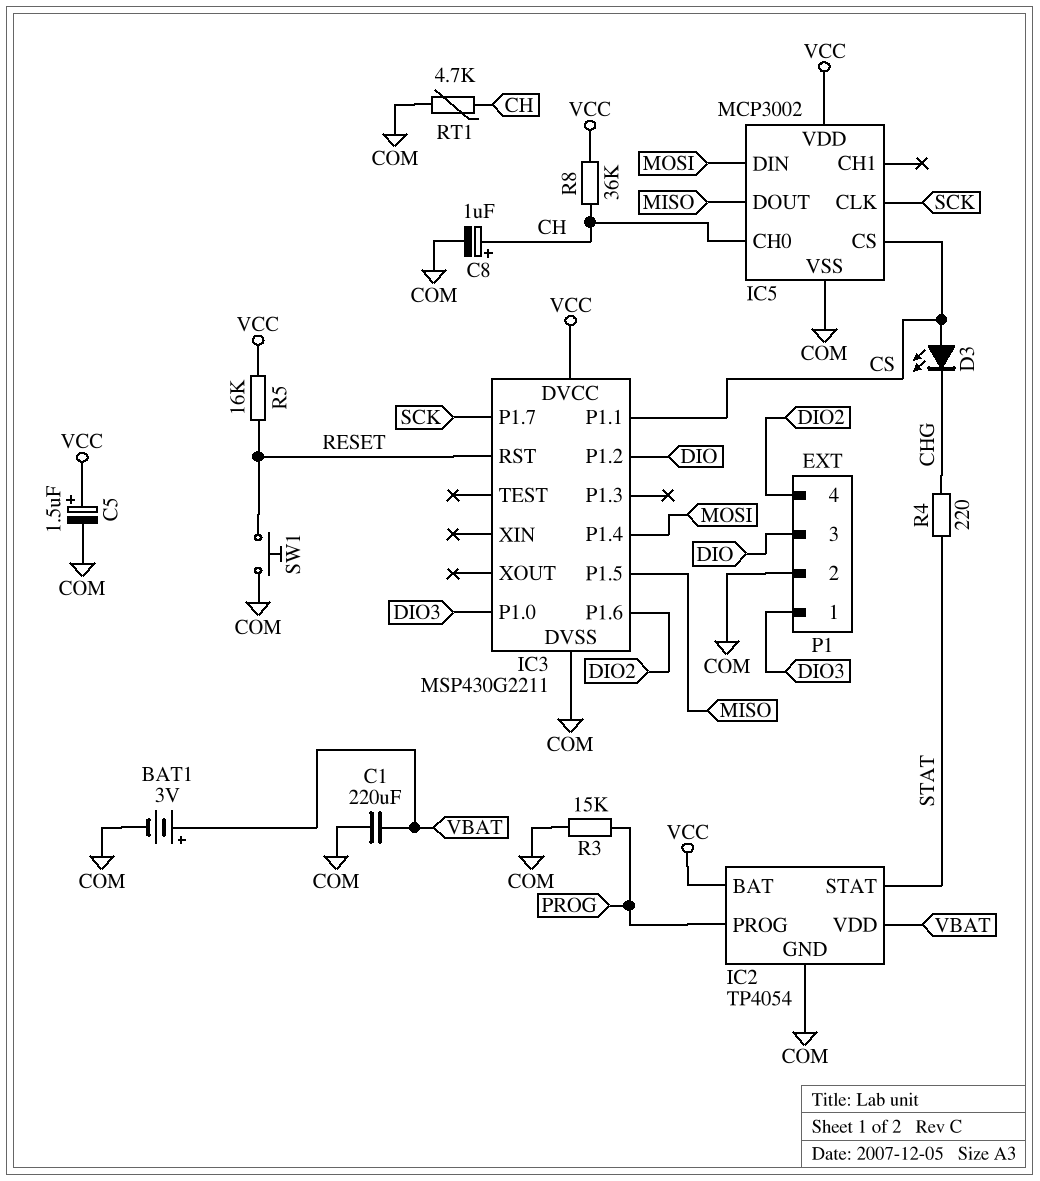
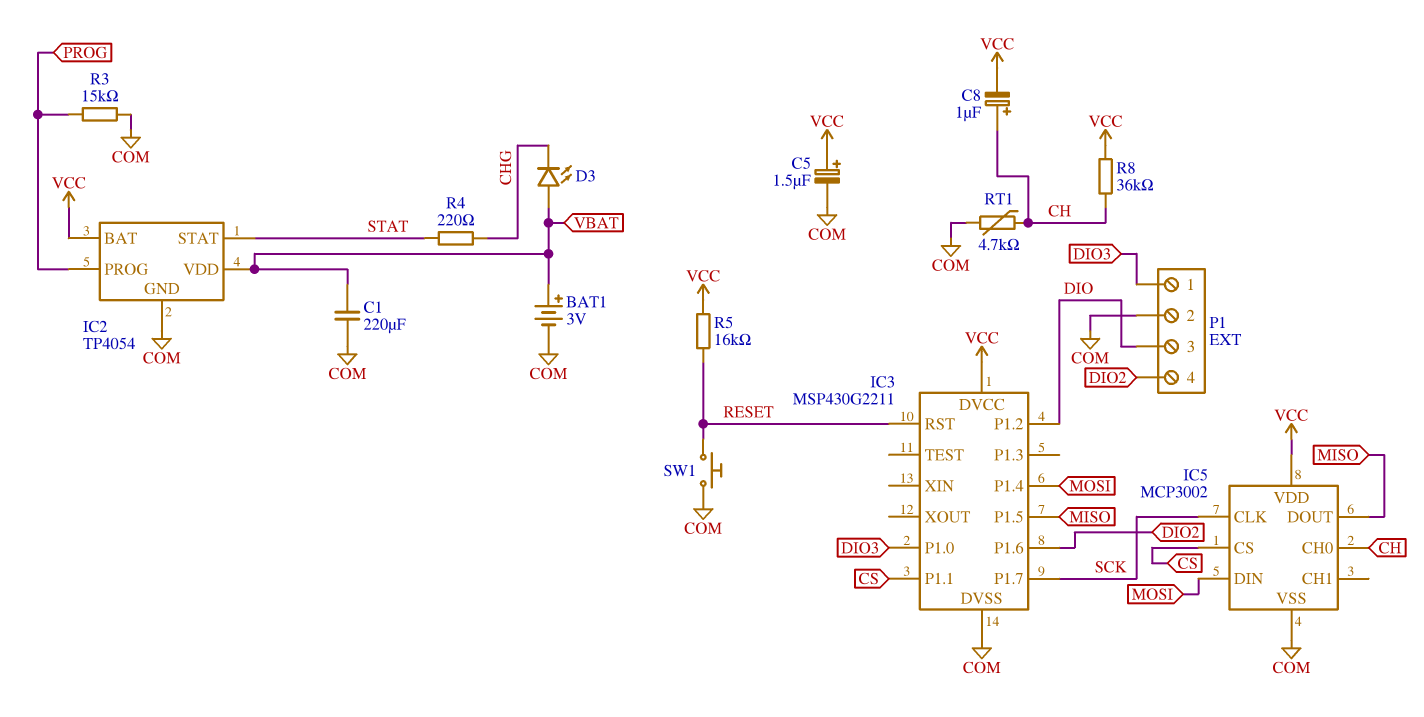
C8: 1uF (plus CH, minus COM) -> 1uF (plus CH, minus VCC)
D3: LED (A CS, K CHG) -> LED (A VBAT, K CHG)

